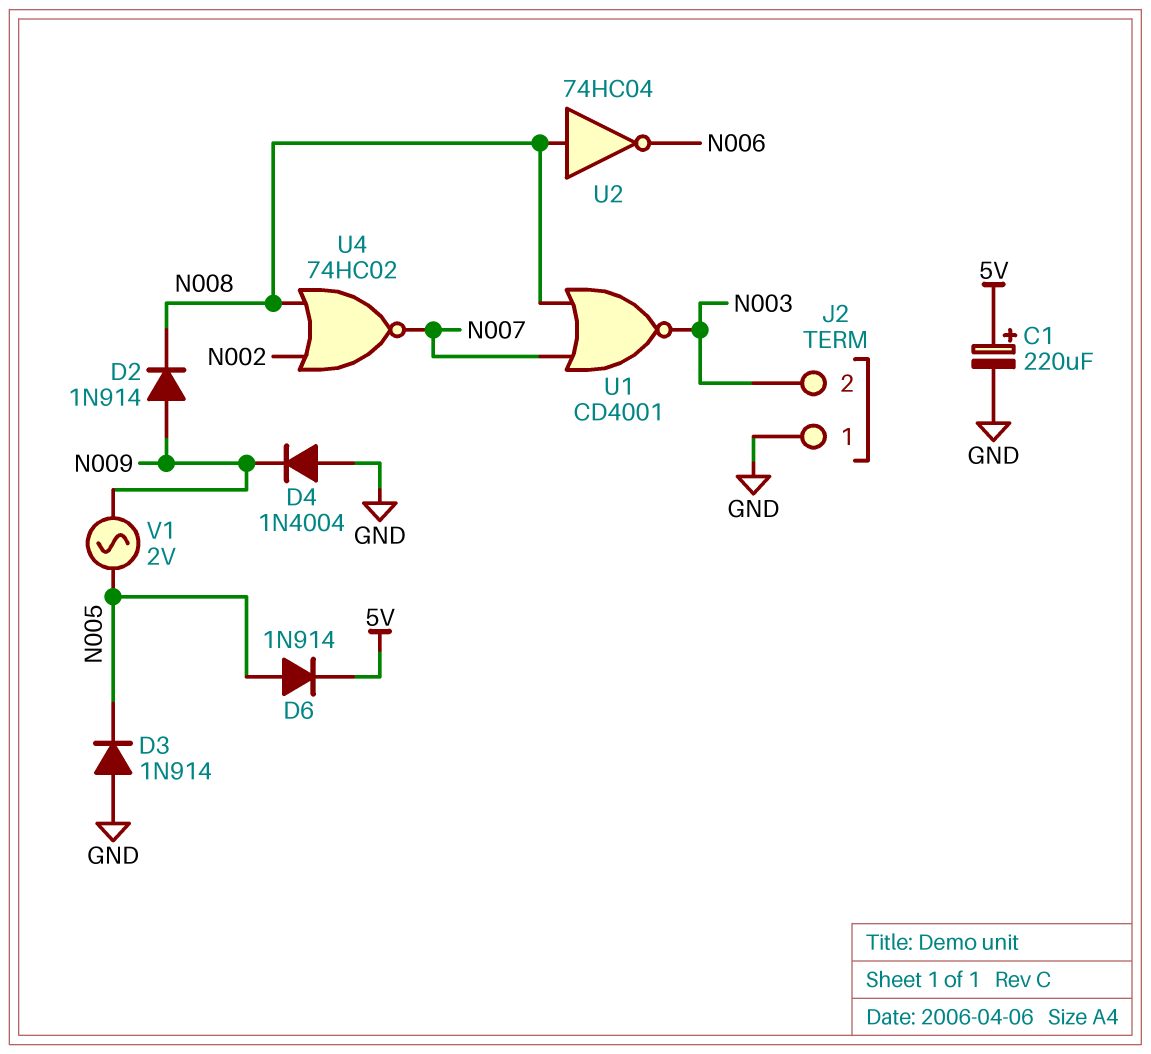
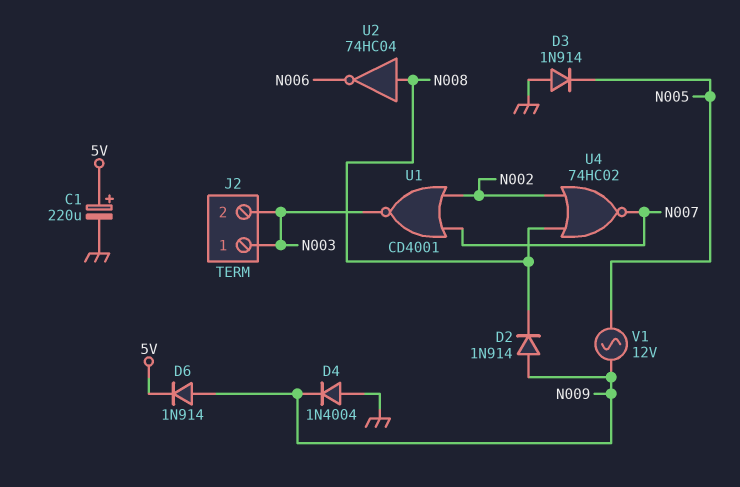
D6: diode 1N914 (A N005, K 5V) -> diode 1N914 (A N009, K 5V)
J2 pin 1: GND -> N003
U1: NOR CD4001 (in N007, in N008, out N003) -> NOR CD4001 (in N002, in N007, out N003)
V1: AC 2V (N005, N009) -> AC 12V (N005, N009)

